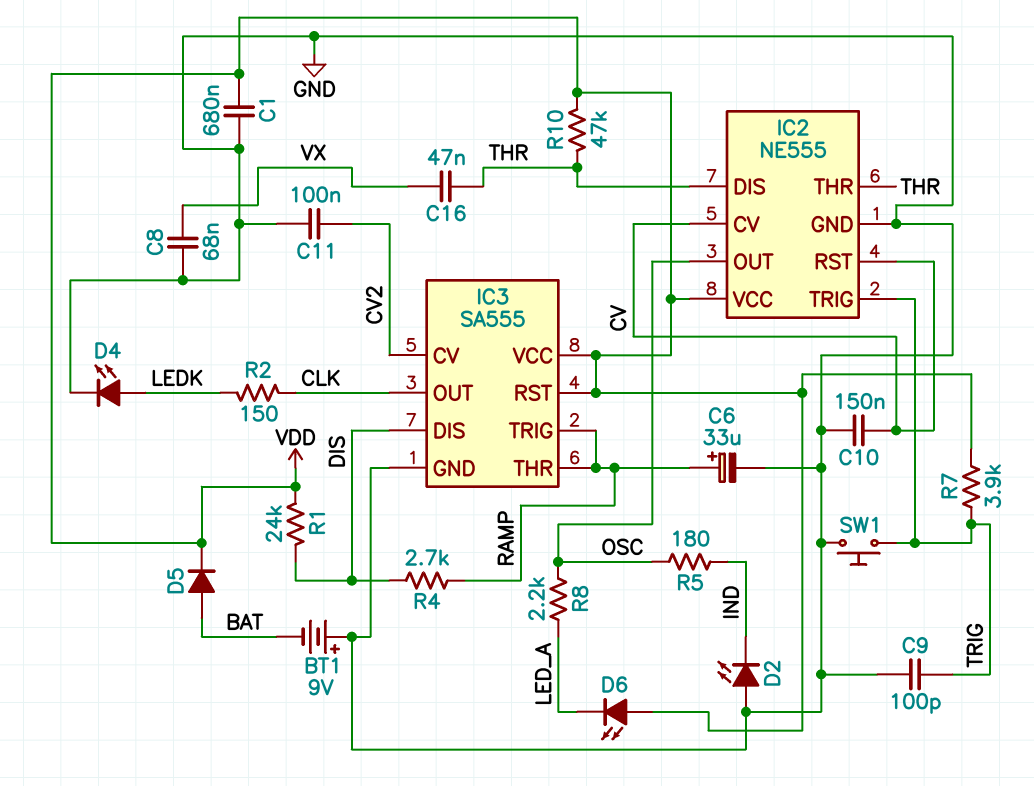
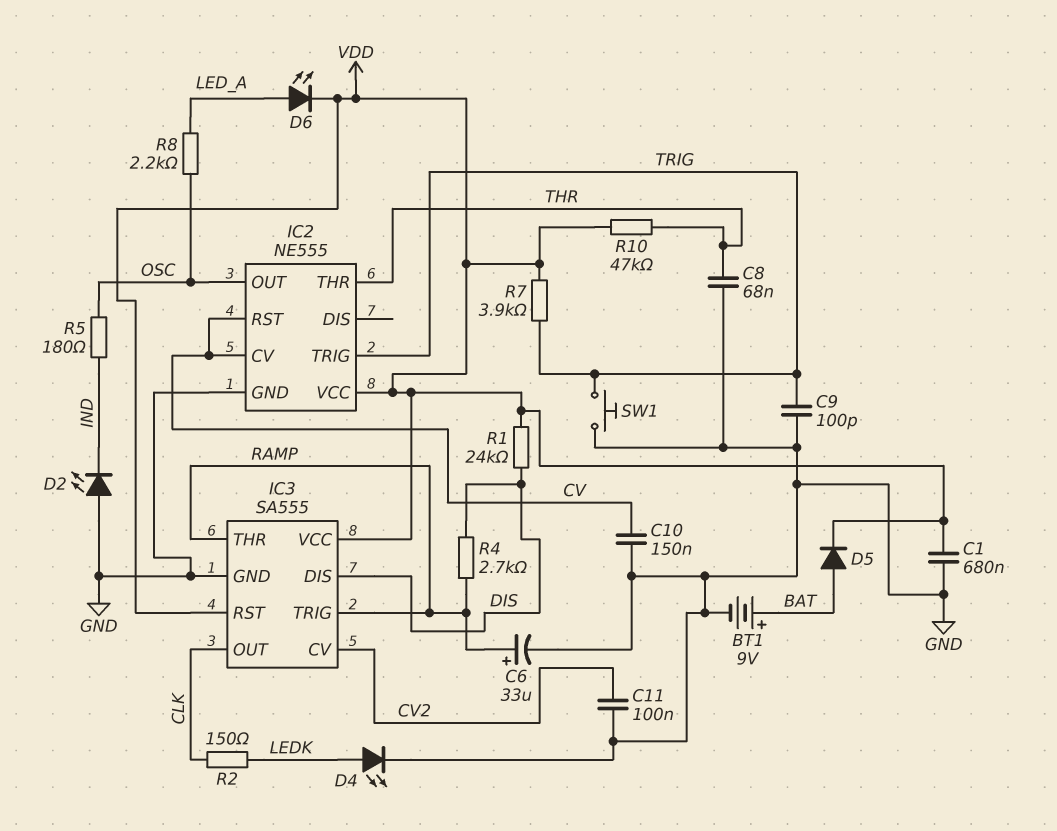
BT1: 9V (plus GND, minus BAT) -> 9V (plus BAT, minus GND)
C8: 68nF (GND, VX) -> 68nF (GND, THR)
C16: 47nF (THR, VX) -> none
D6: LED (A VDD, K LED_A) -> LED (A LED_A, K VDD)
IC2 pin DIS: THR -> none

